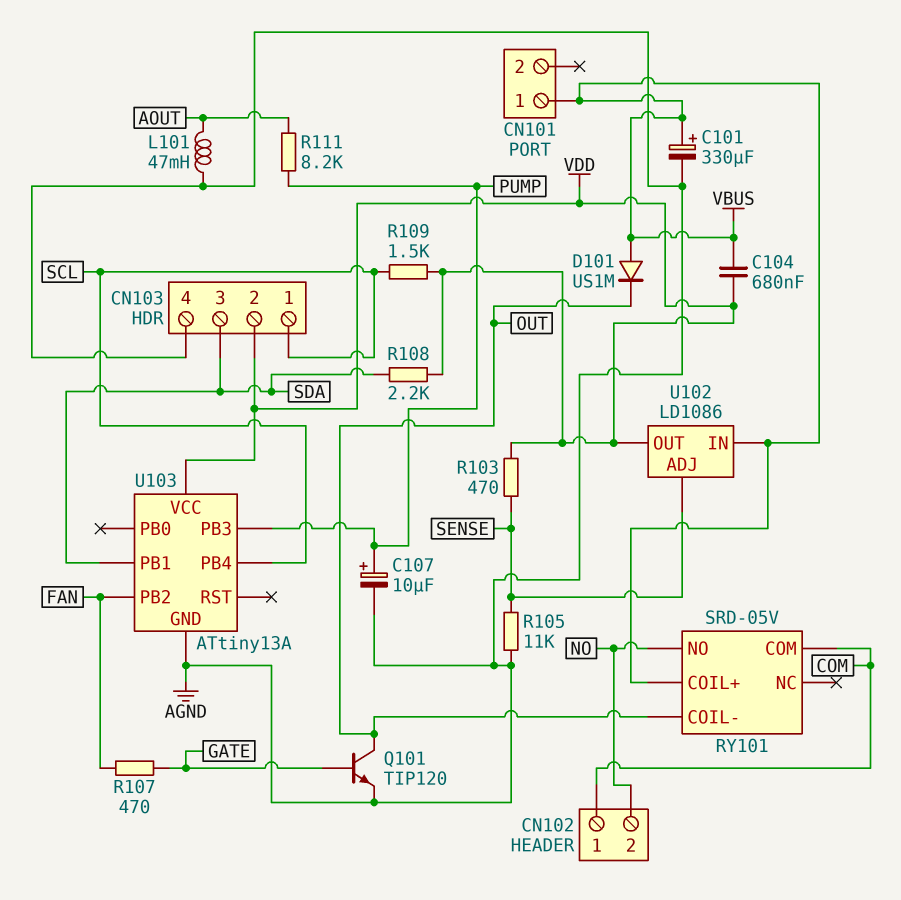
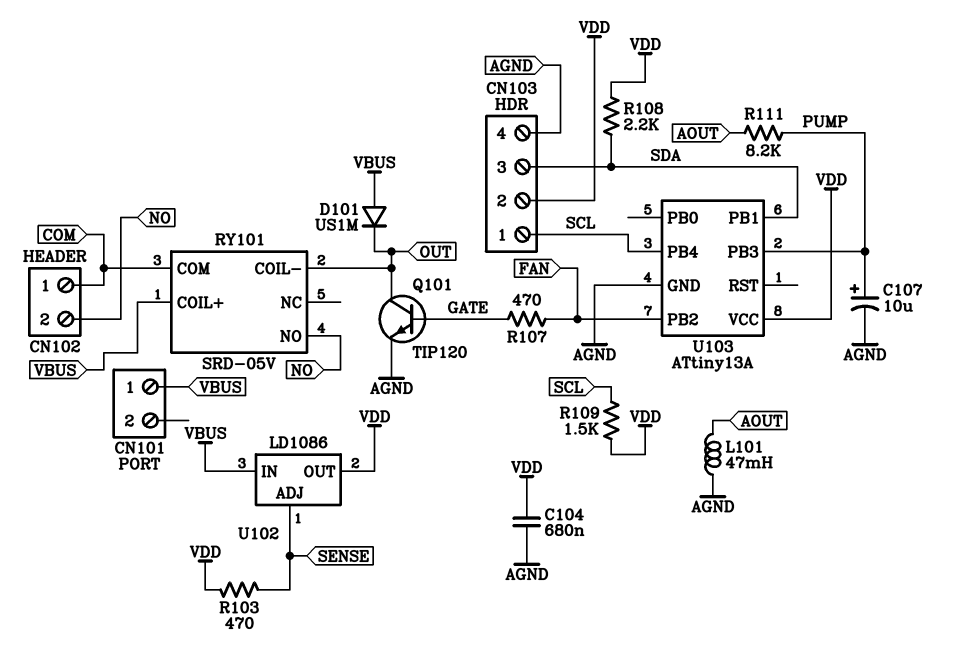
C101: 330uF (plus VBUS, minus AGND) -> none
C104: 680nF (VBUS, VDD) -> 680nF (AGND, VDD)
R105: 11k (AGND, SENSE) -> none

